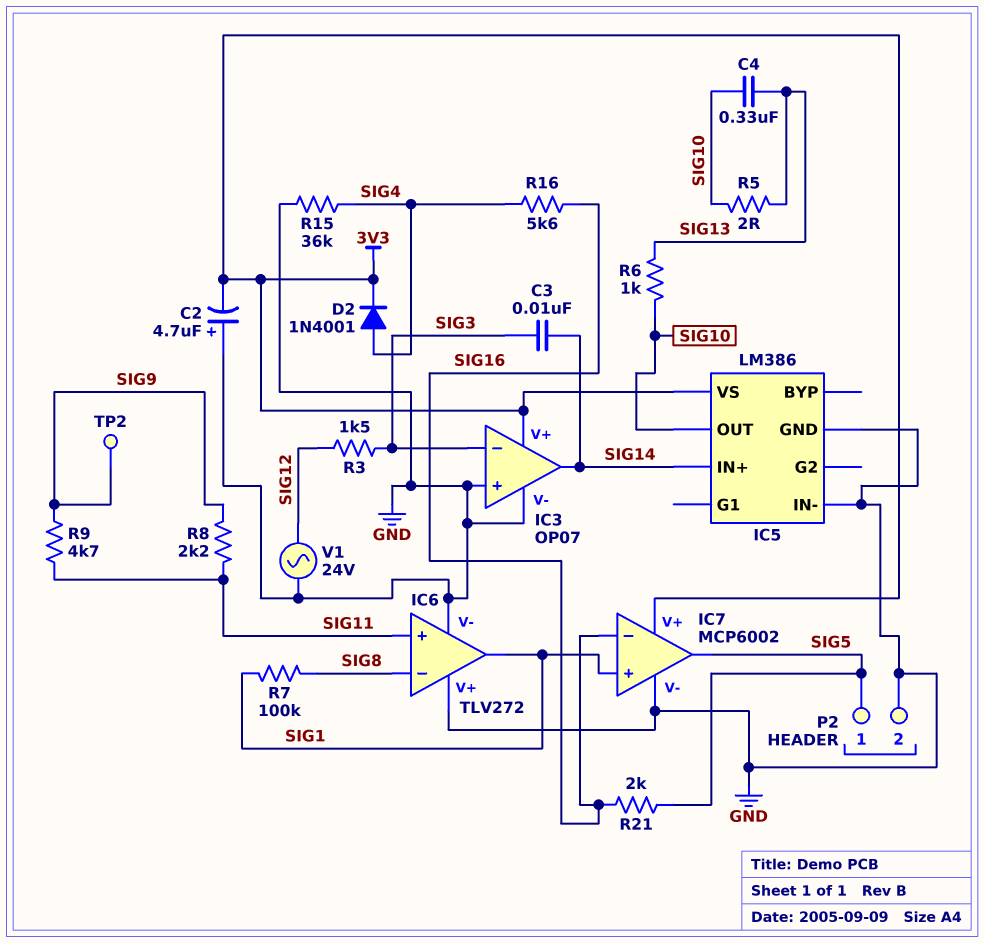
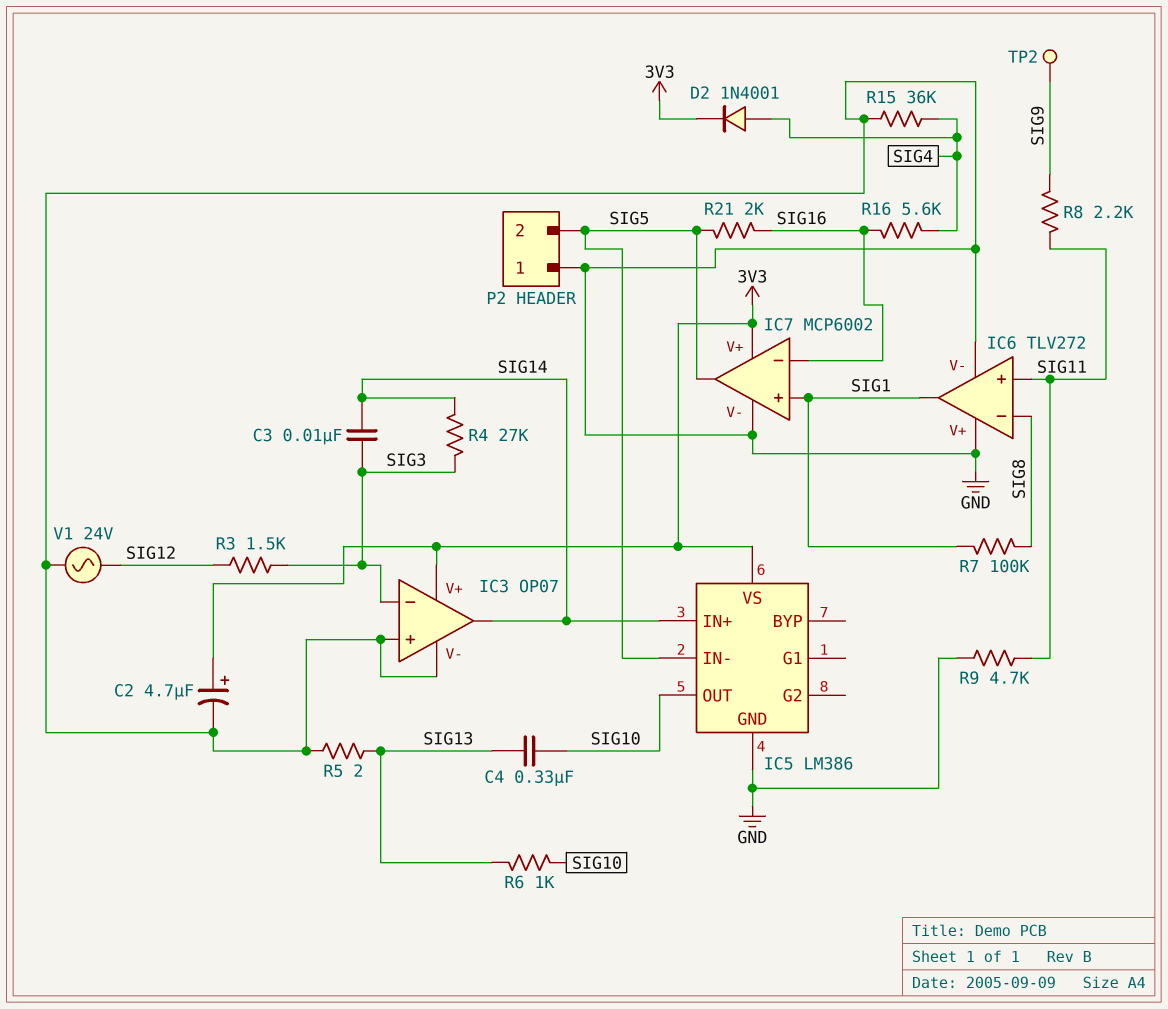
C2: 4.7uF (plus GND, minus 3V3) -> 4.7uF (plus 3V3, minus GND)
IC5 pin IN-: GND -> SIG5
P2 pin 1: SIG5 -> GND
P2 pin 2: GND -> SIG5
R4: none -> 27k (SIG3, SIG14)
R5: 2 (SIG10, SIG13) -> 2 (GND, SIG13)
R9: 4.7k (SIG9, SIG11) -> 4.7k (GND, SIG11)

